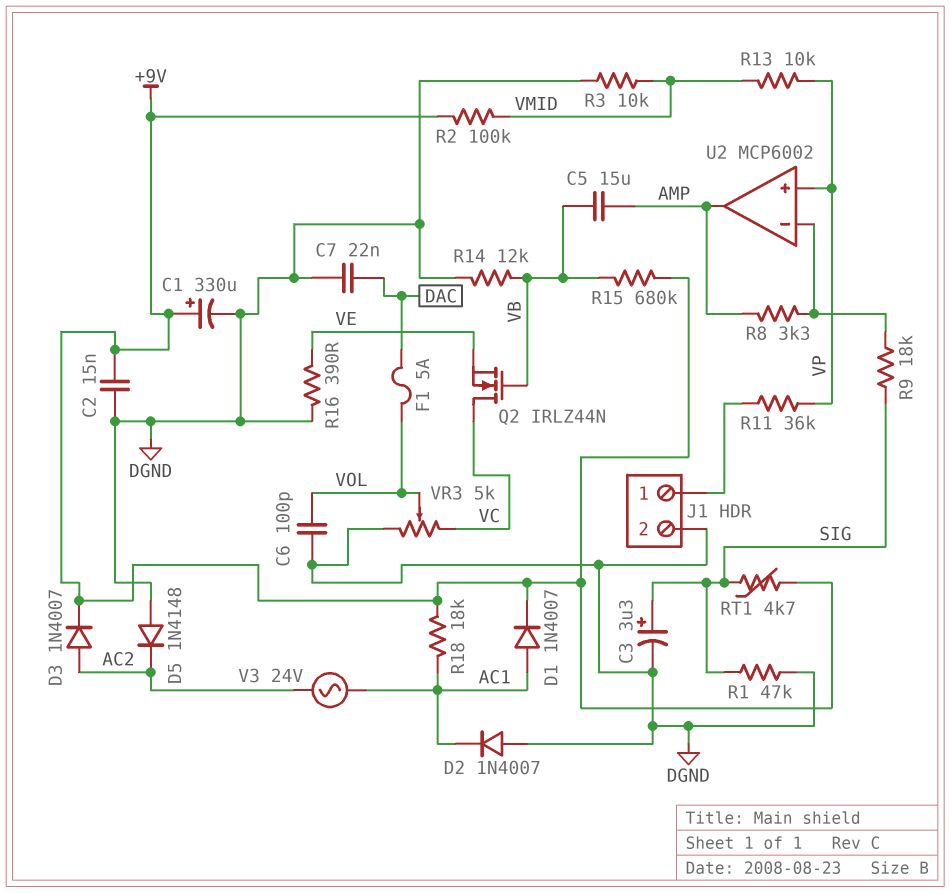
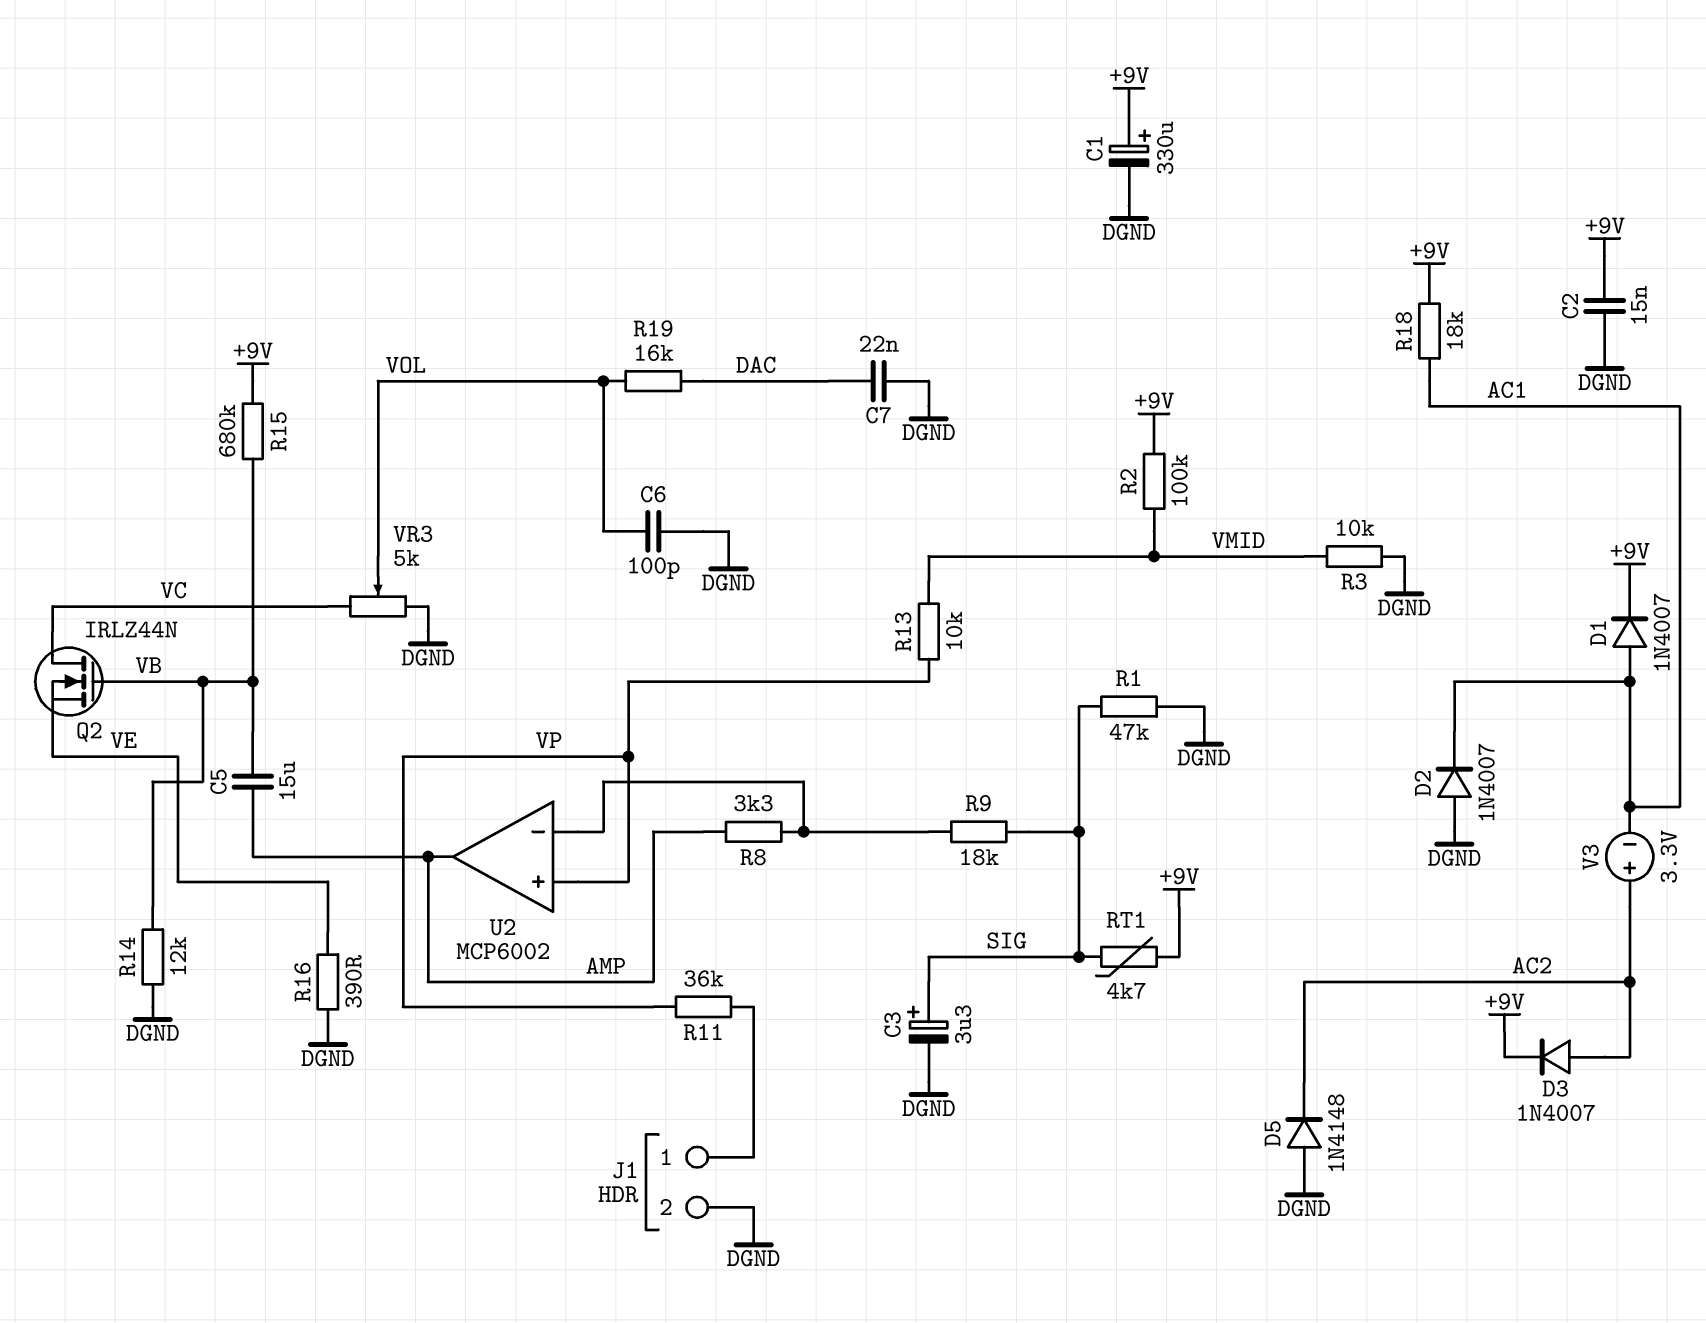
F1: 5A (DAC, VOL) -> none
R19: none -> 16k (DAC, VOL)
V3: AC 24V (AC1, AC2) -> 3.3V (plus AC2, minus AC1)

